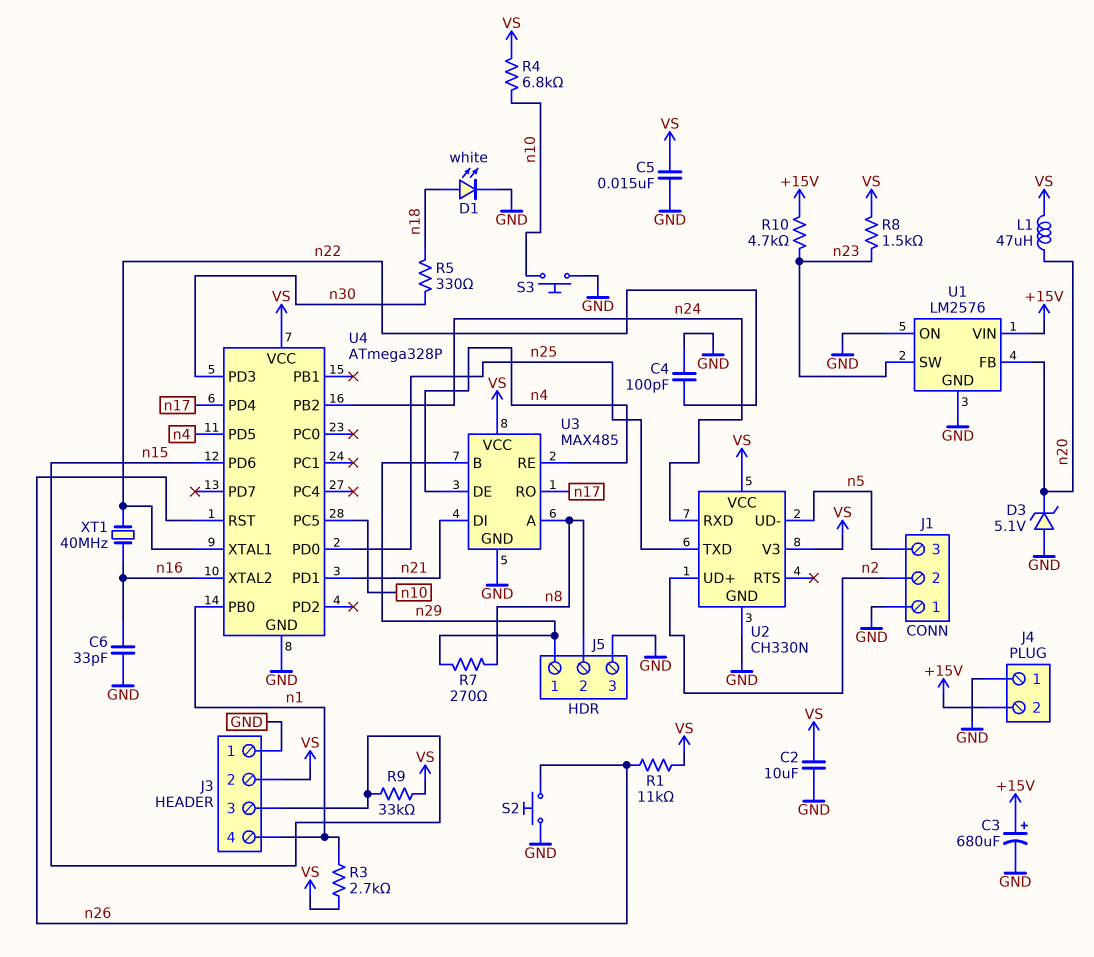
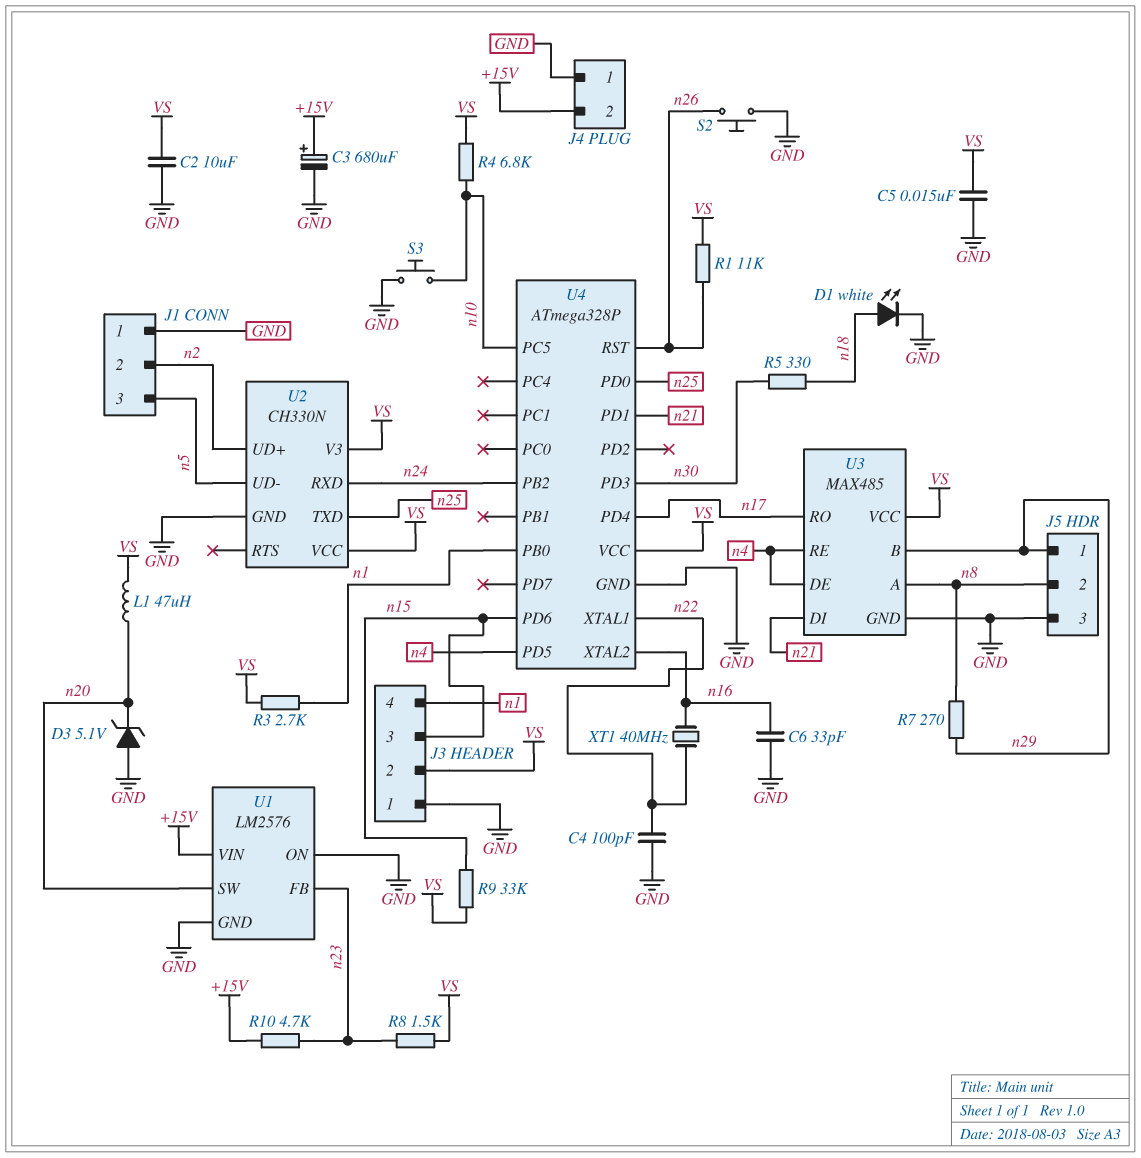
U1 pin FB: n20 -> n23
U1 pin SW: n23 -> n20

